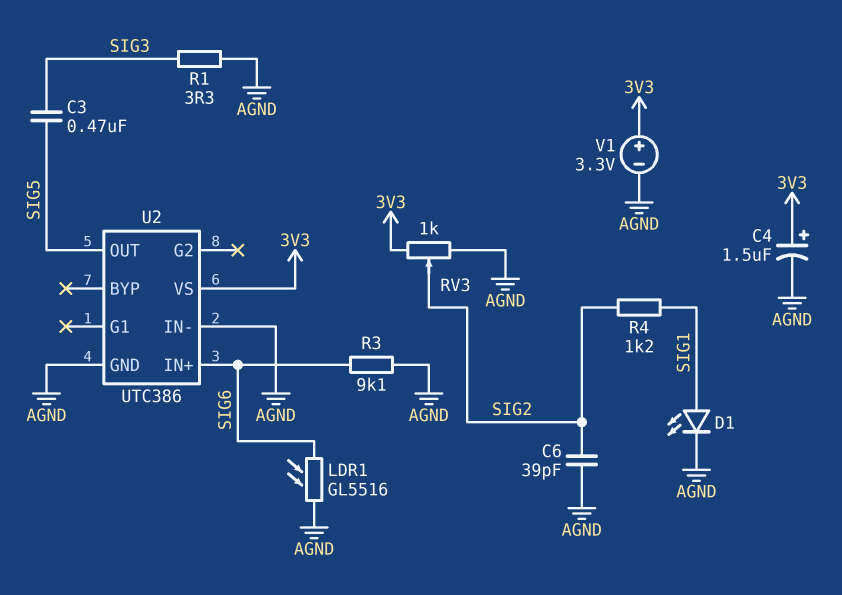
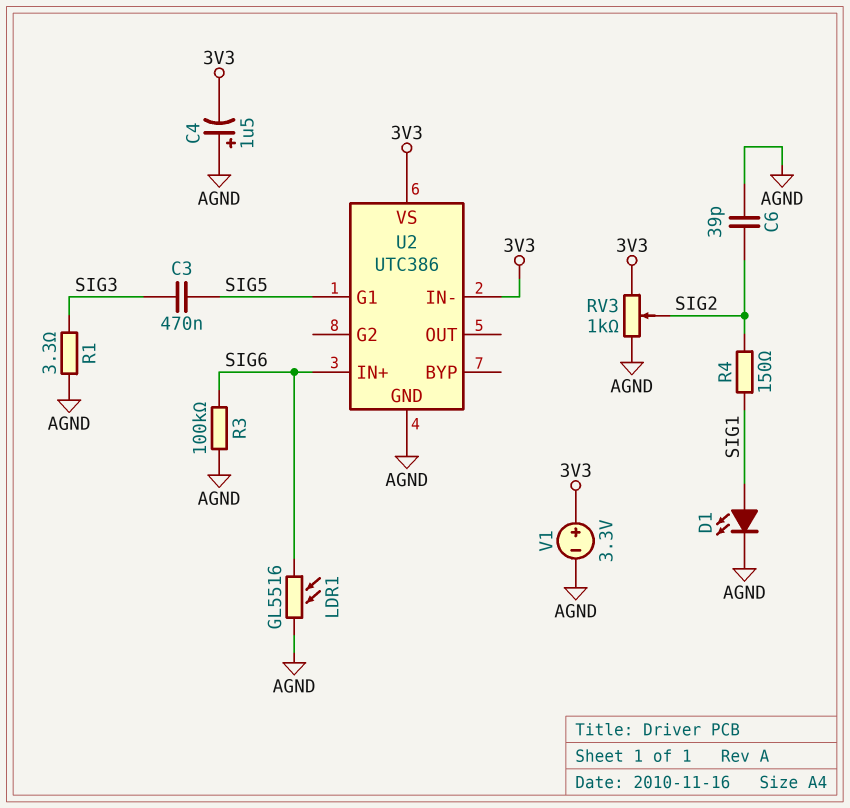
C4: 1.5uF (plus 3V3, minus AGND) -> 1.5uF (plus AGND, minus 3V3)
R3: 9.1k (AGND, SIG6) -> 100k (AGND, SIG6)
R4: 1.2k (SIG1, SIG2) -> 150 (SIG1, SIG2)
U2 pin G1: none -> SIG5
U2 pin IN-: AGND -> 3V3
U2 pin OUT: SIG5 -> none

